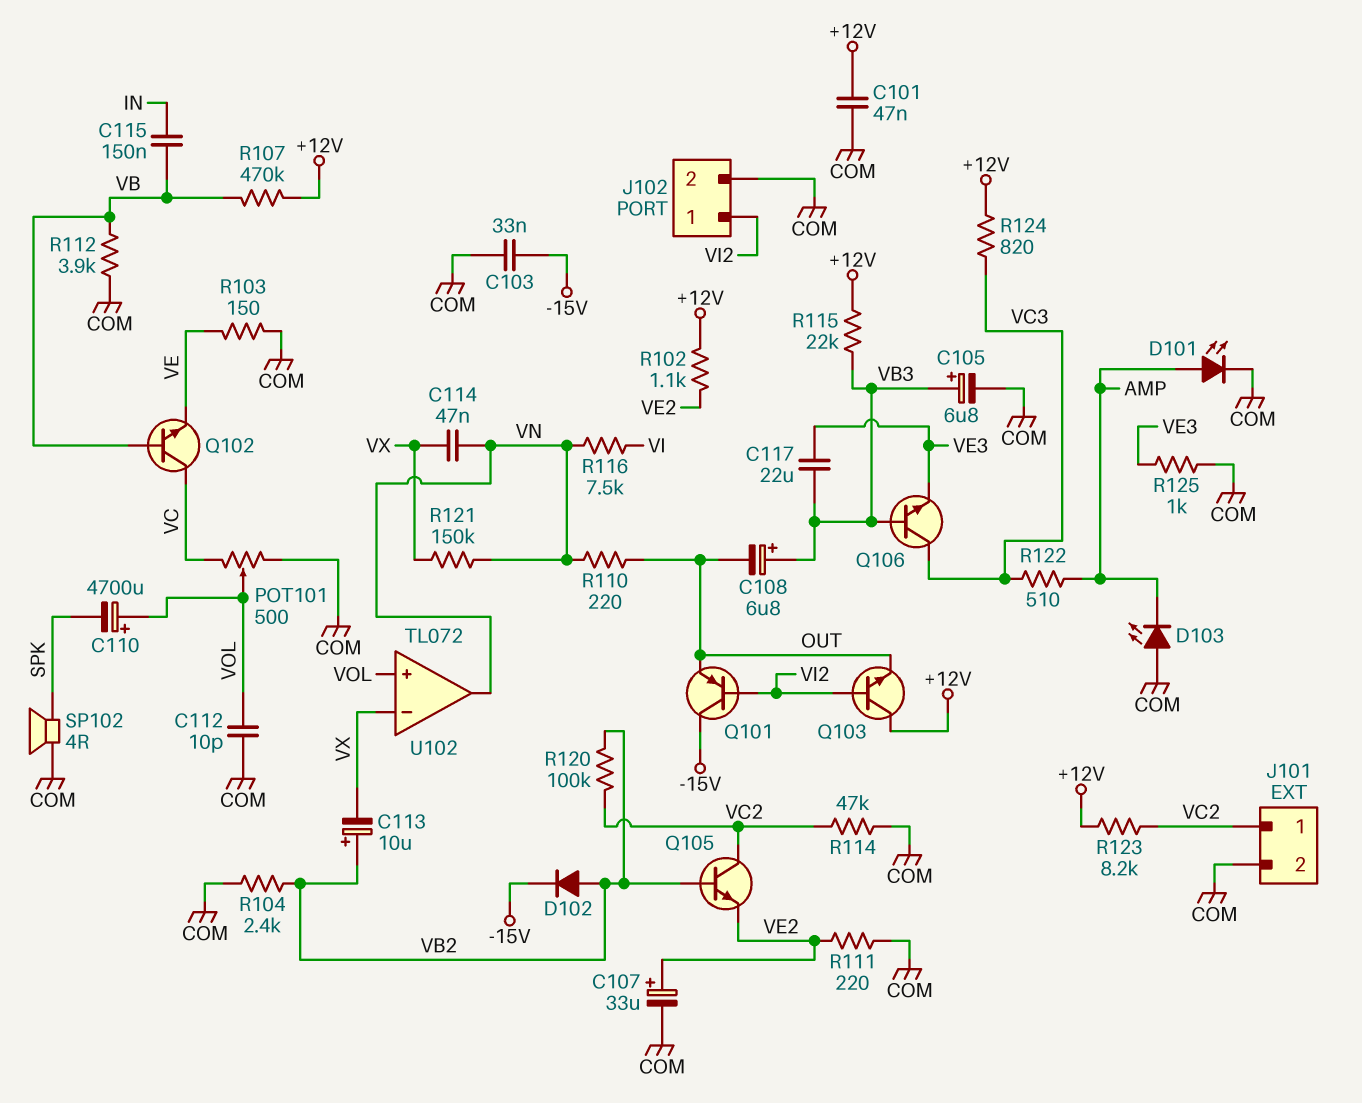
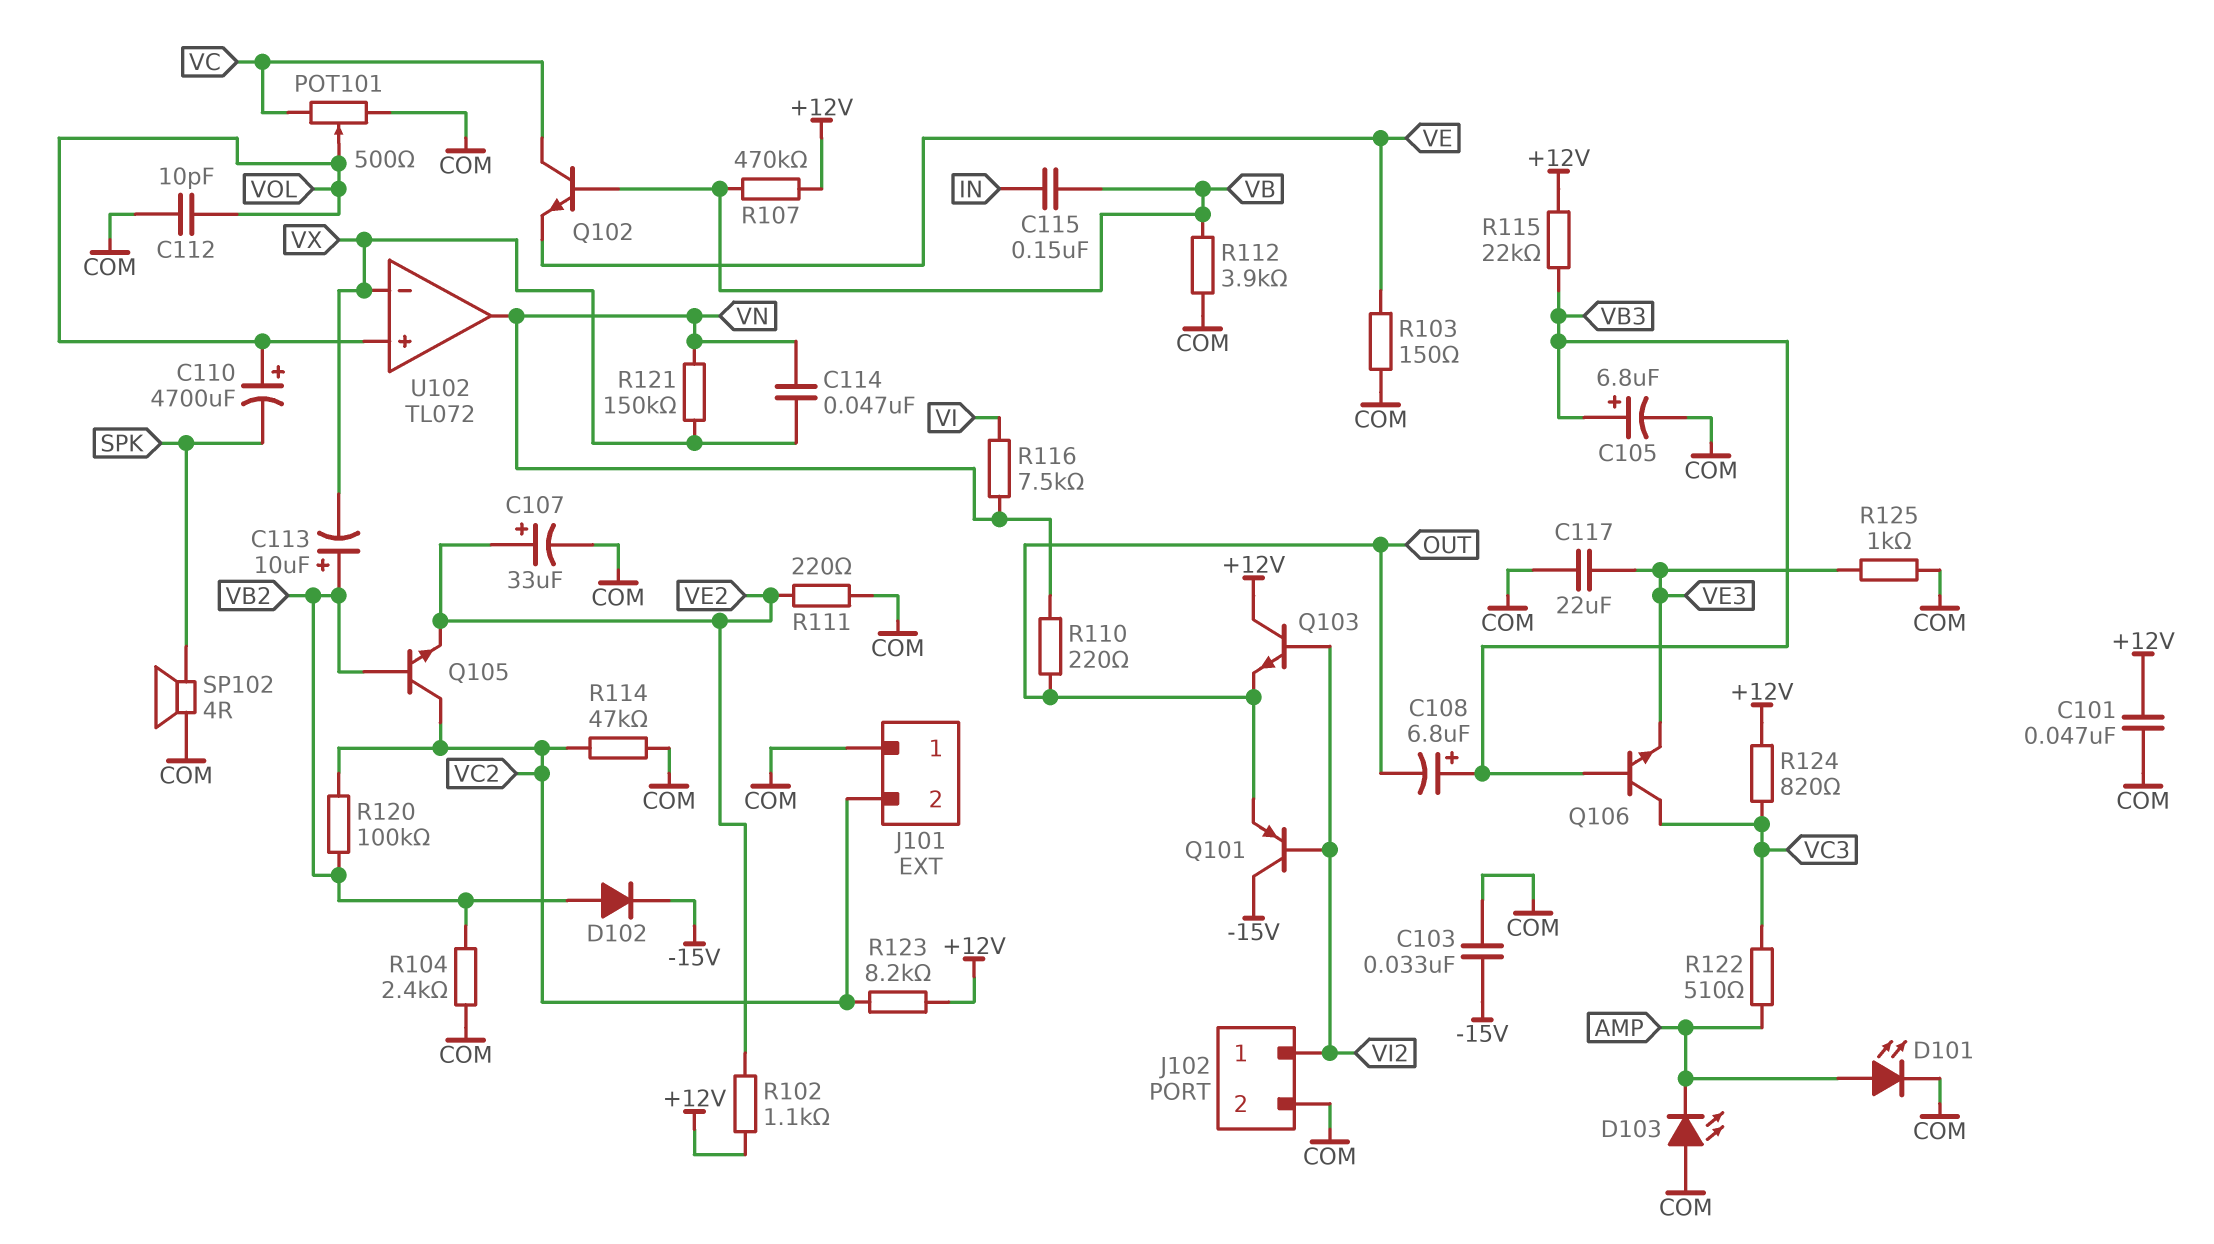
C117: 22uF (VB3, VE3) -> 22uF (COM, VE3)
J101 pin 1: VC2 -> COM
J101 pin 2: COM -> VC2

